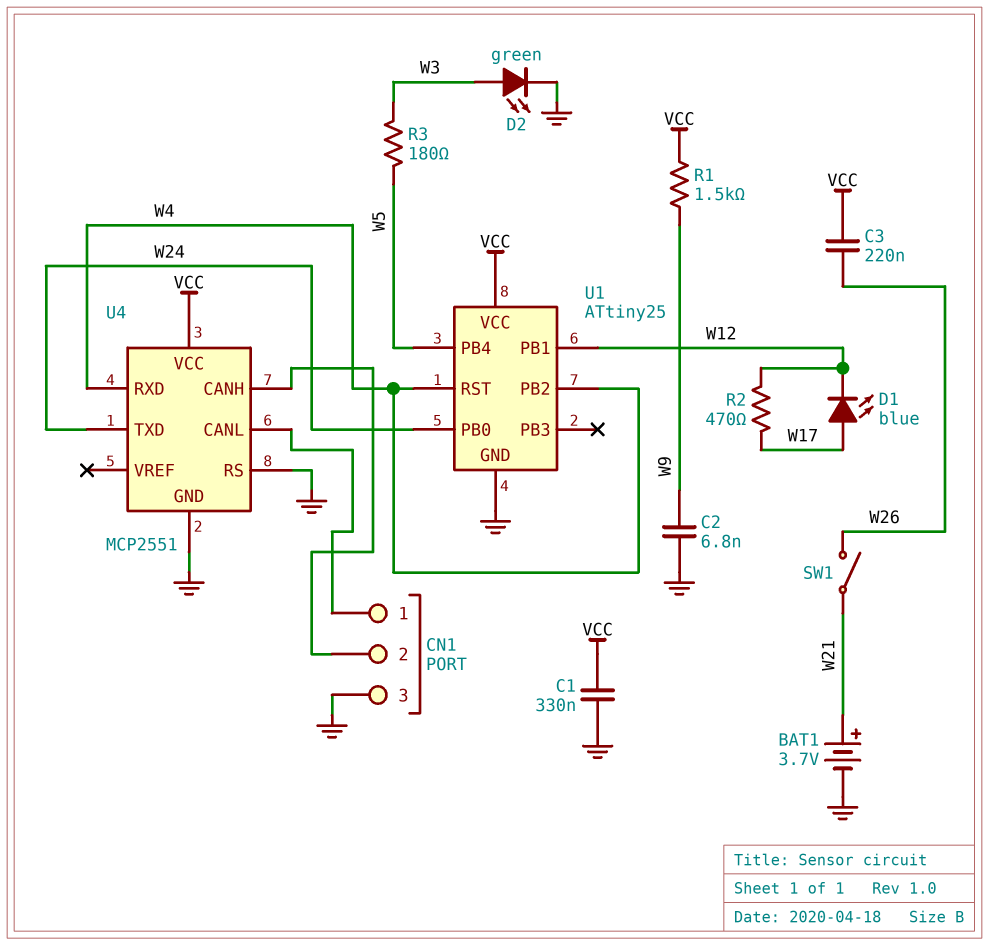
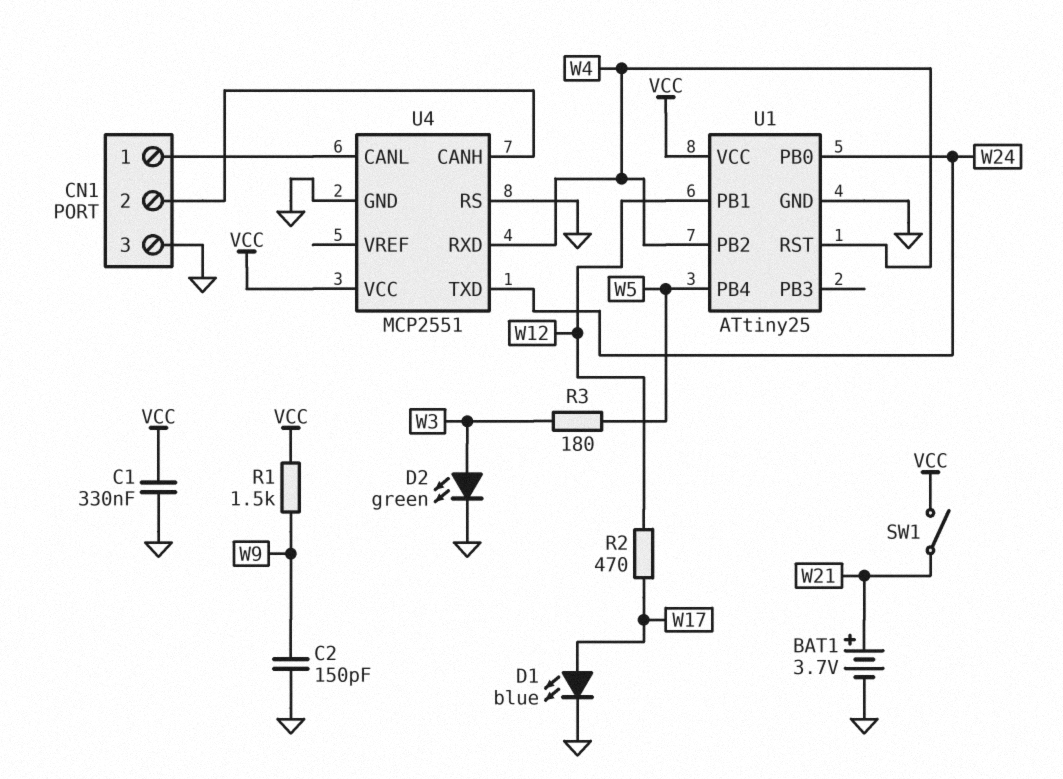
C2: 6.8nF (GND, W9) -> 150pF (GND, W9)
C3: 220nF (VCC, W26) -> none
D1: LED blue (A W17, K W12) -> LED blue (A W17, K GND)
SW1: switch (W21, W26) -> switch (VCC, W21)

